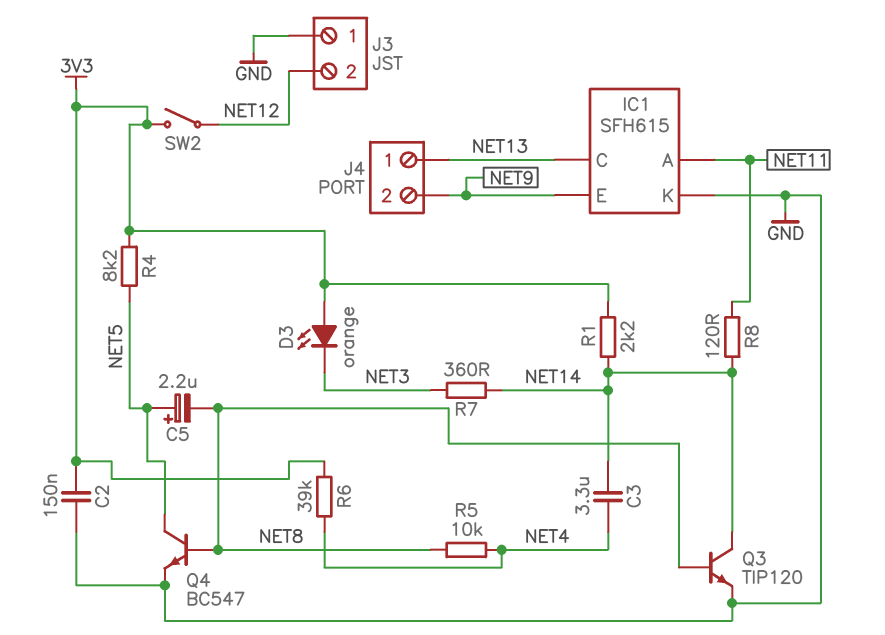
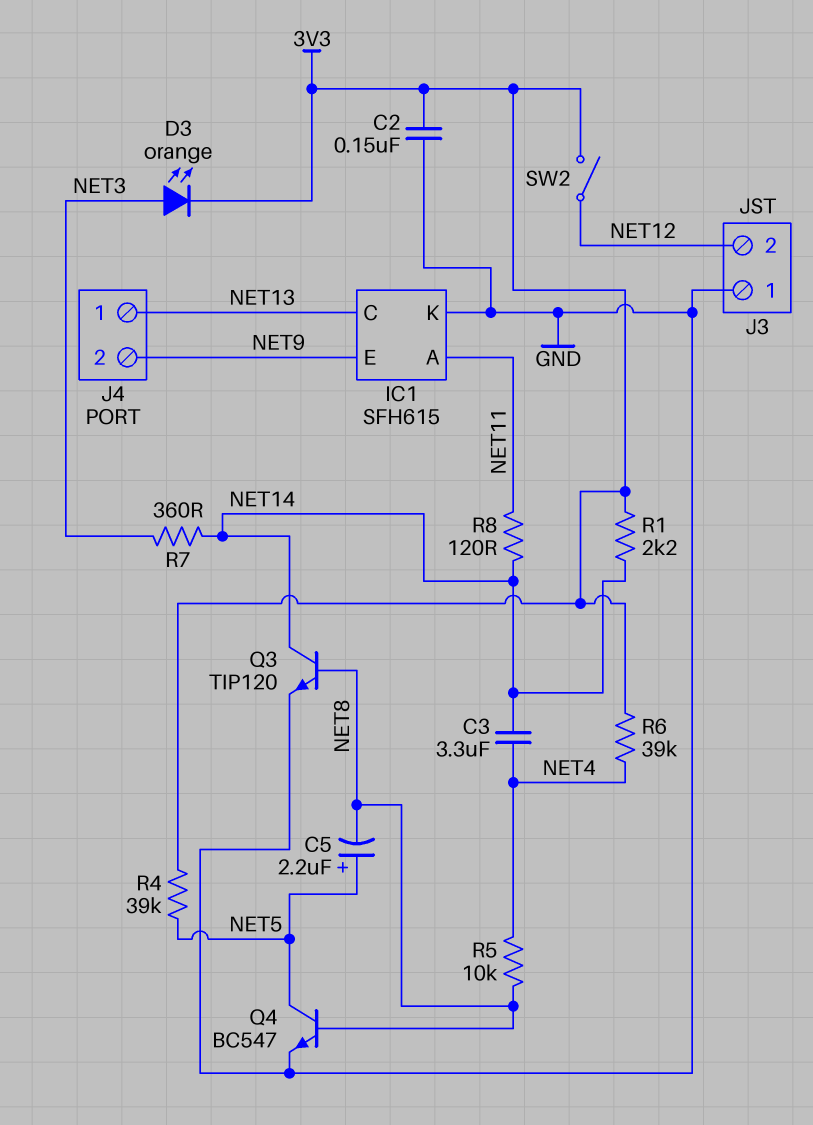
D3: LED orange (A 3V3, K NET3) -> LED orange (A NET3, K 3V3)
R4: 8.2k (3V3, NET5) -> 39k (3V3, NET5)

